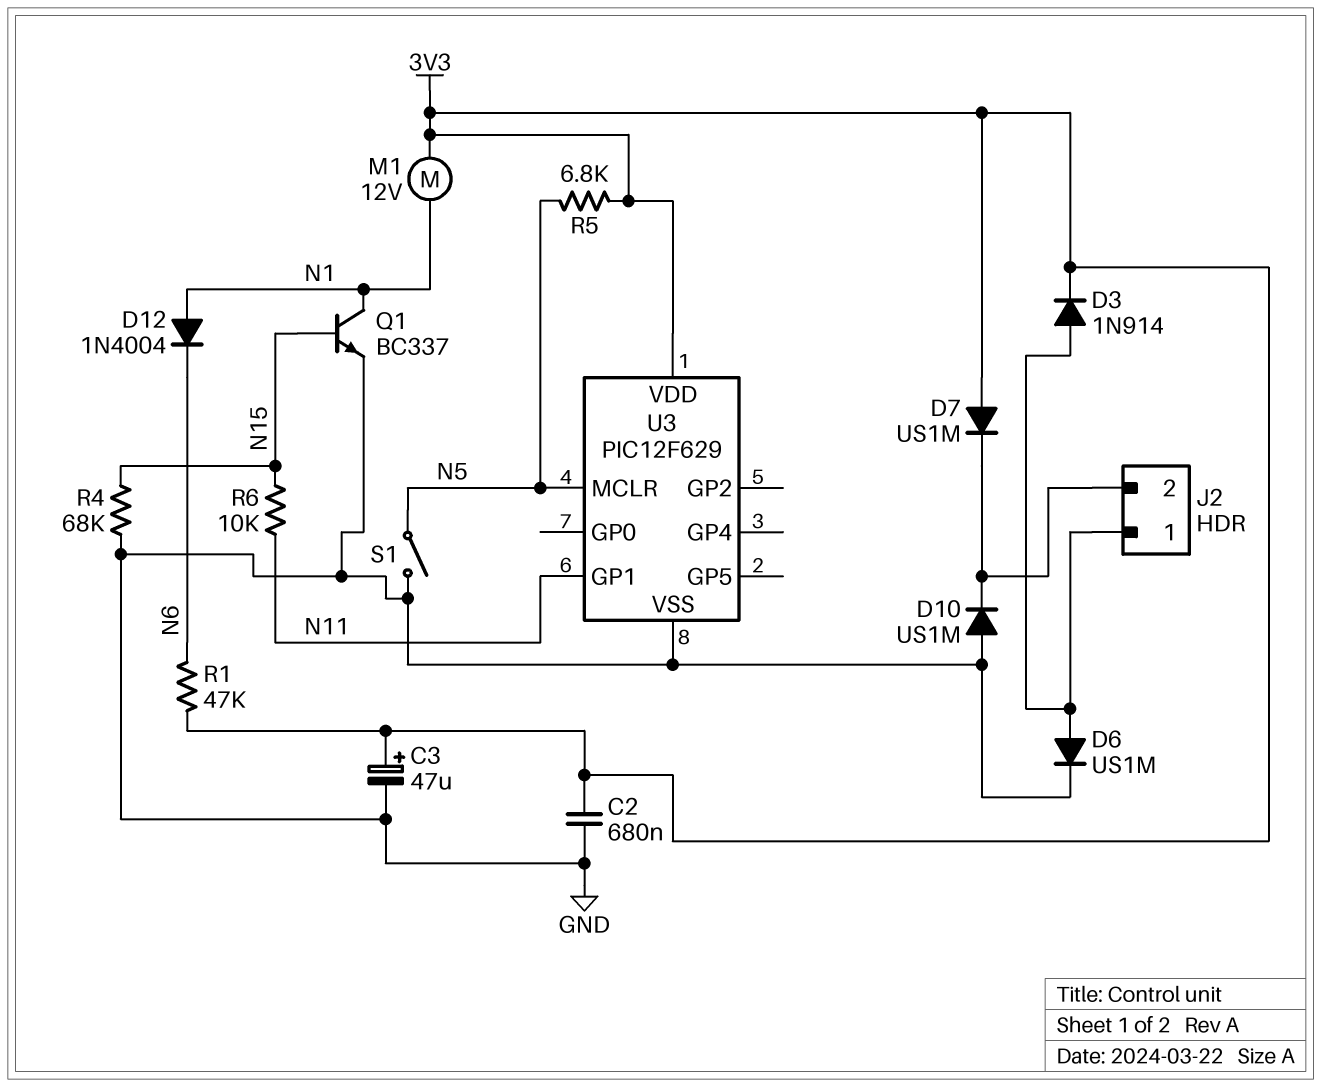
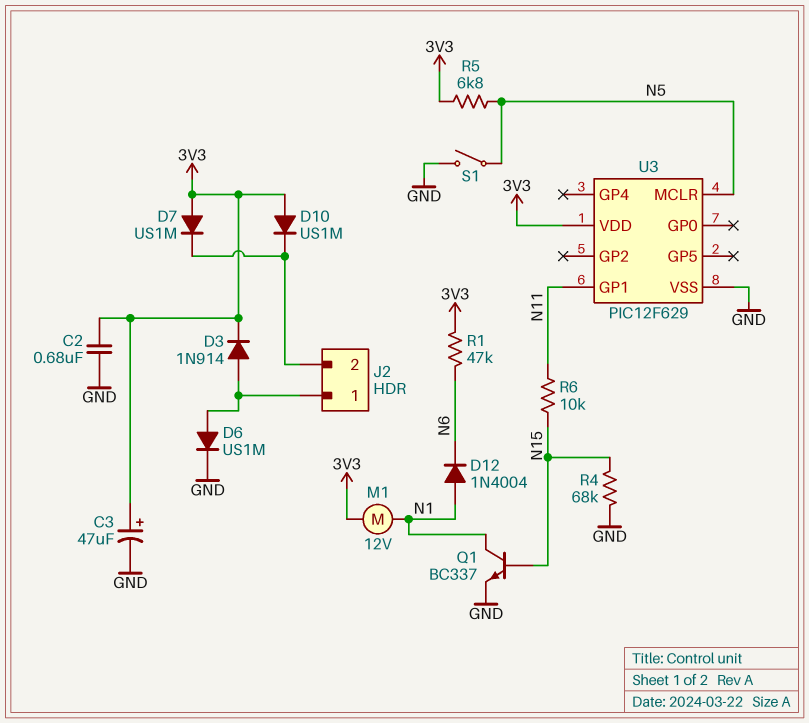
D10: diode US1M (A GND, K J2/2) -> diode US1M (A 3V3, K J2/2)

